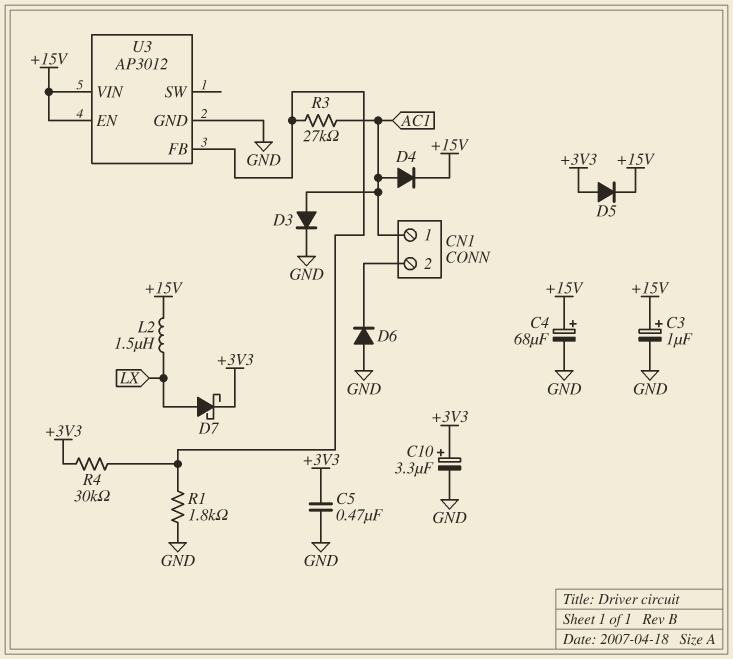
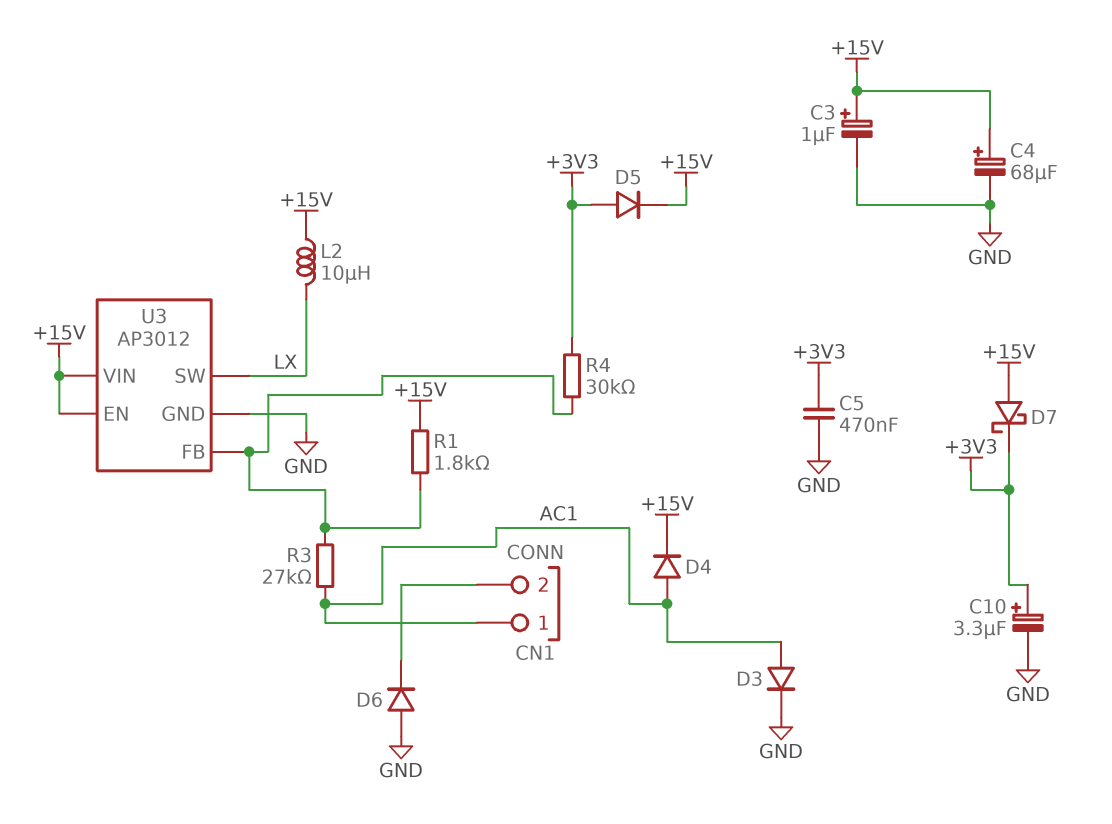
D7: schottky (A LX, K +3V3) -> schottky (A +15V, K +3V3)
L2: 1.5uH (+15V, LX) -> 10uH (+15V, LX)
R1: 1.8k (GND, U3/FB) -> 1.8k (+15V, U3/FB)
U3 pin SW: none -> LX

